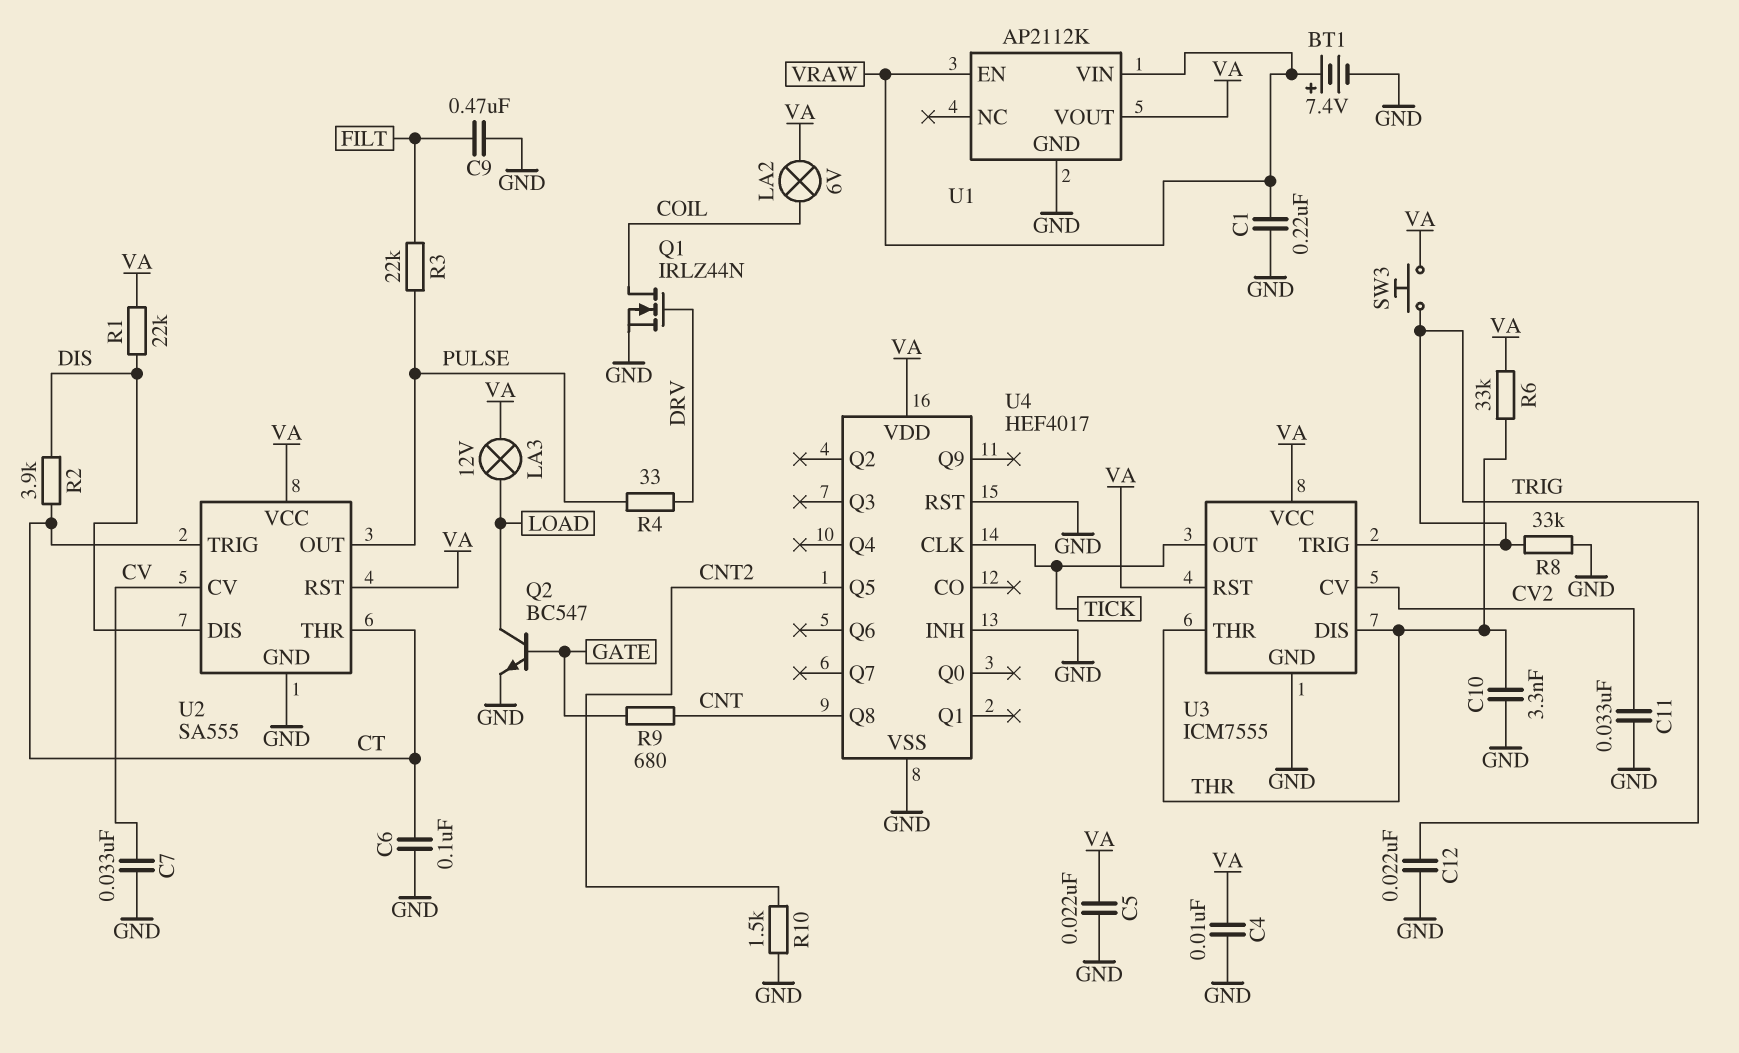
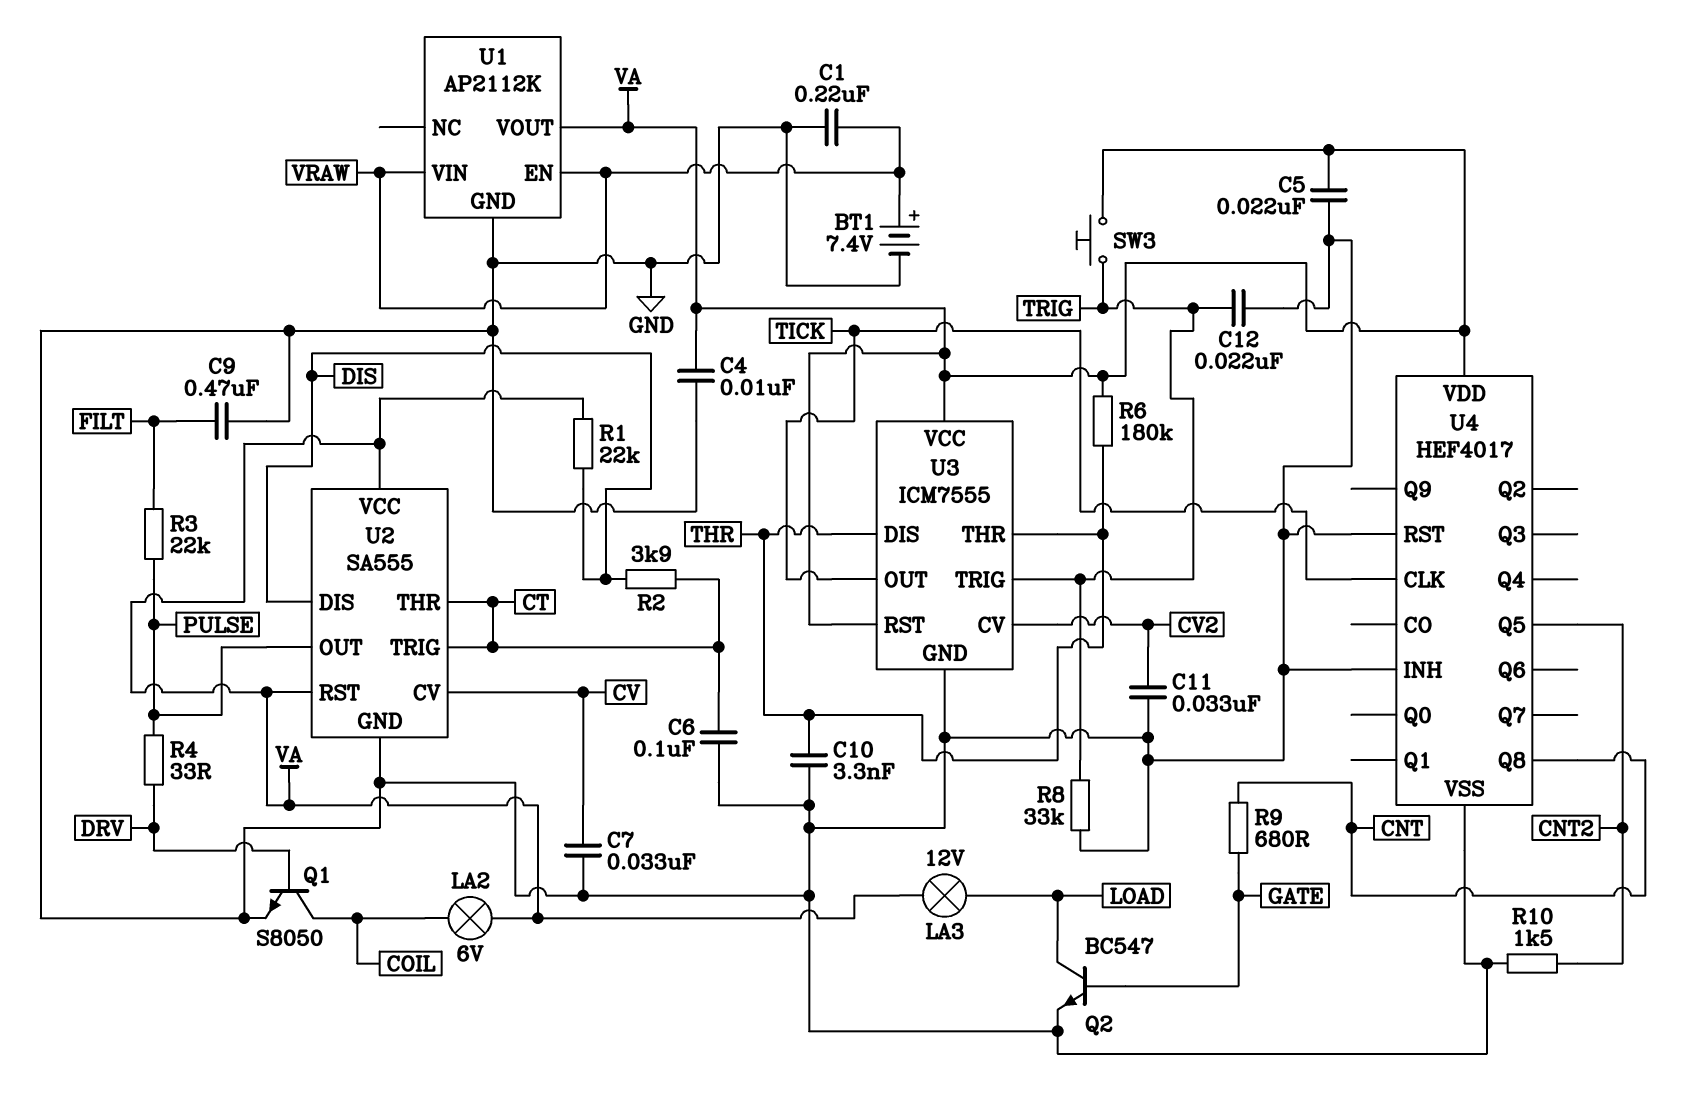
Q1: NMOS IRLZ44N (G DRV, D COIL, S GND) -> NPN S8050 (B DRV, C COIL, E GND)
R6: 33k (THR, VA) -> 180k (THR, VA)

